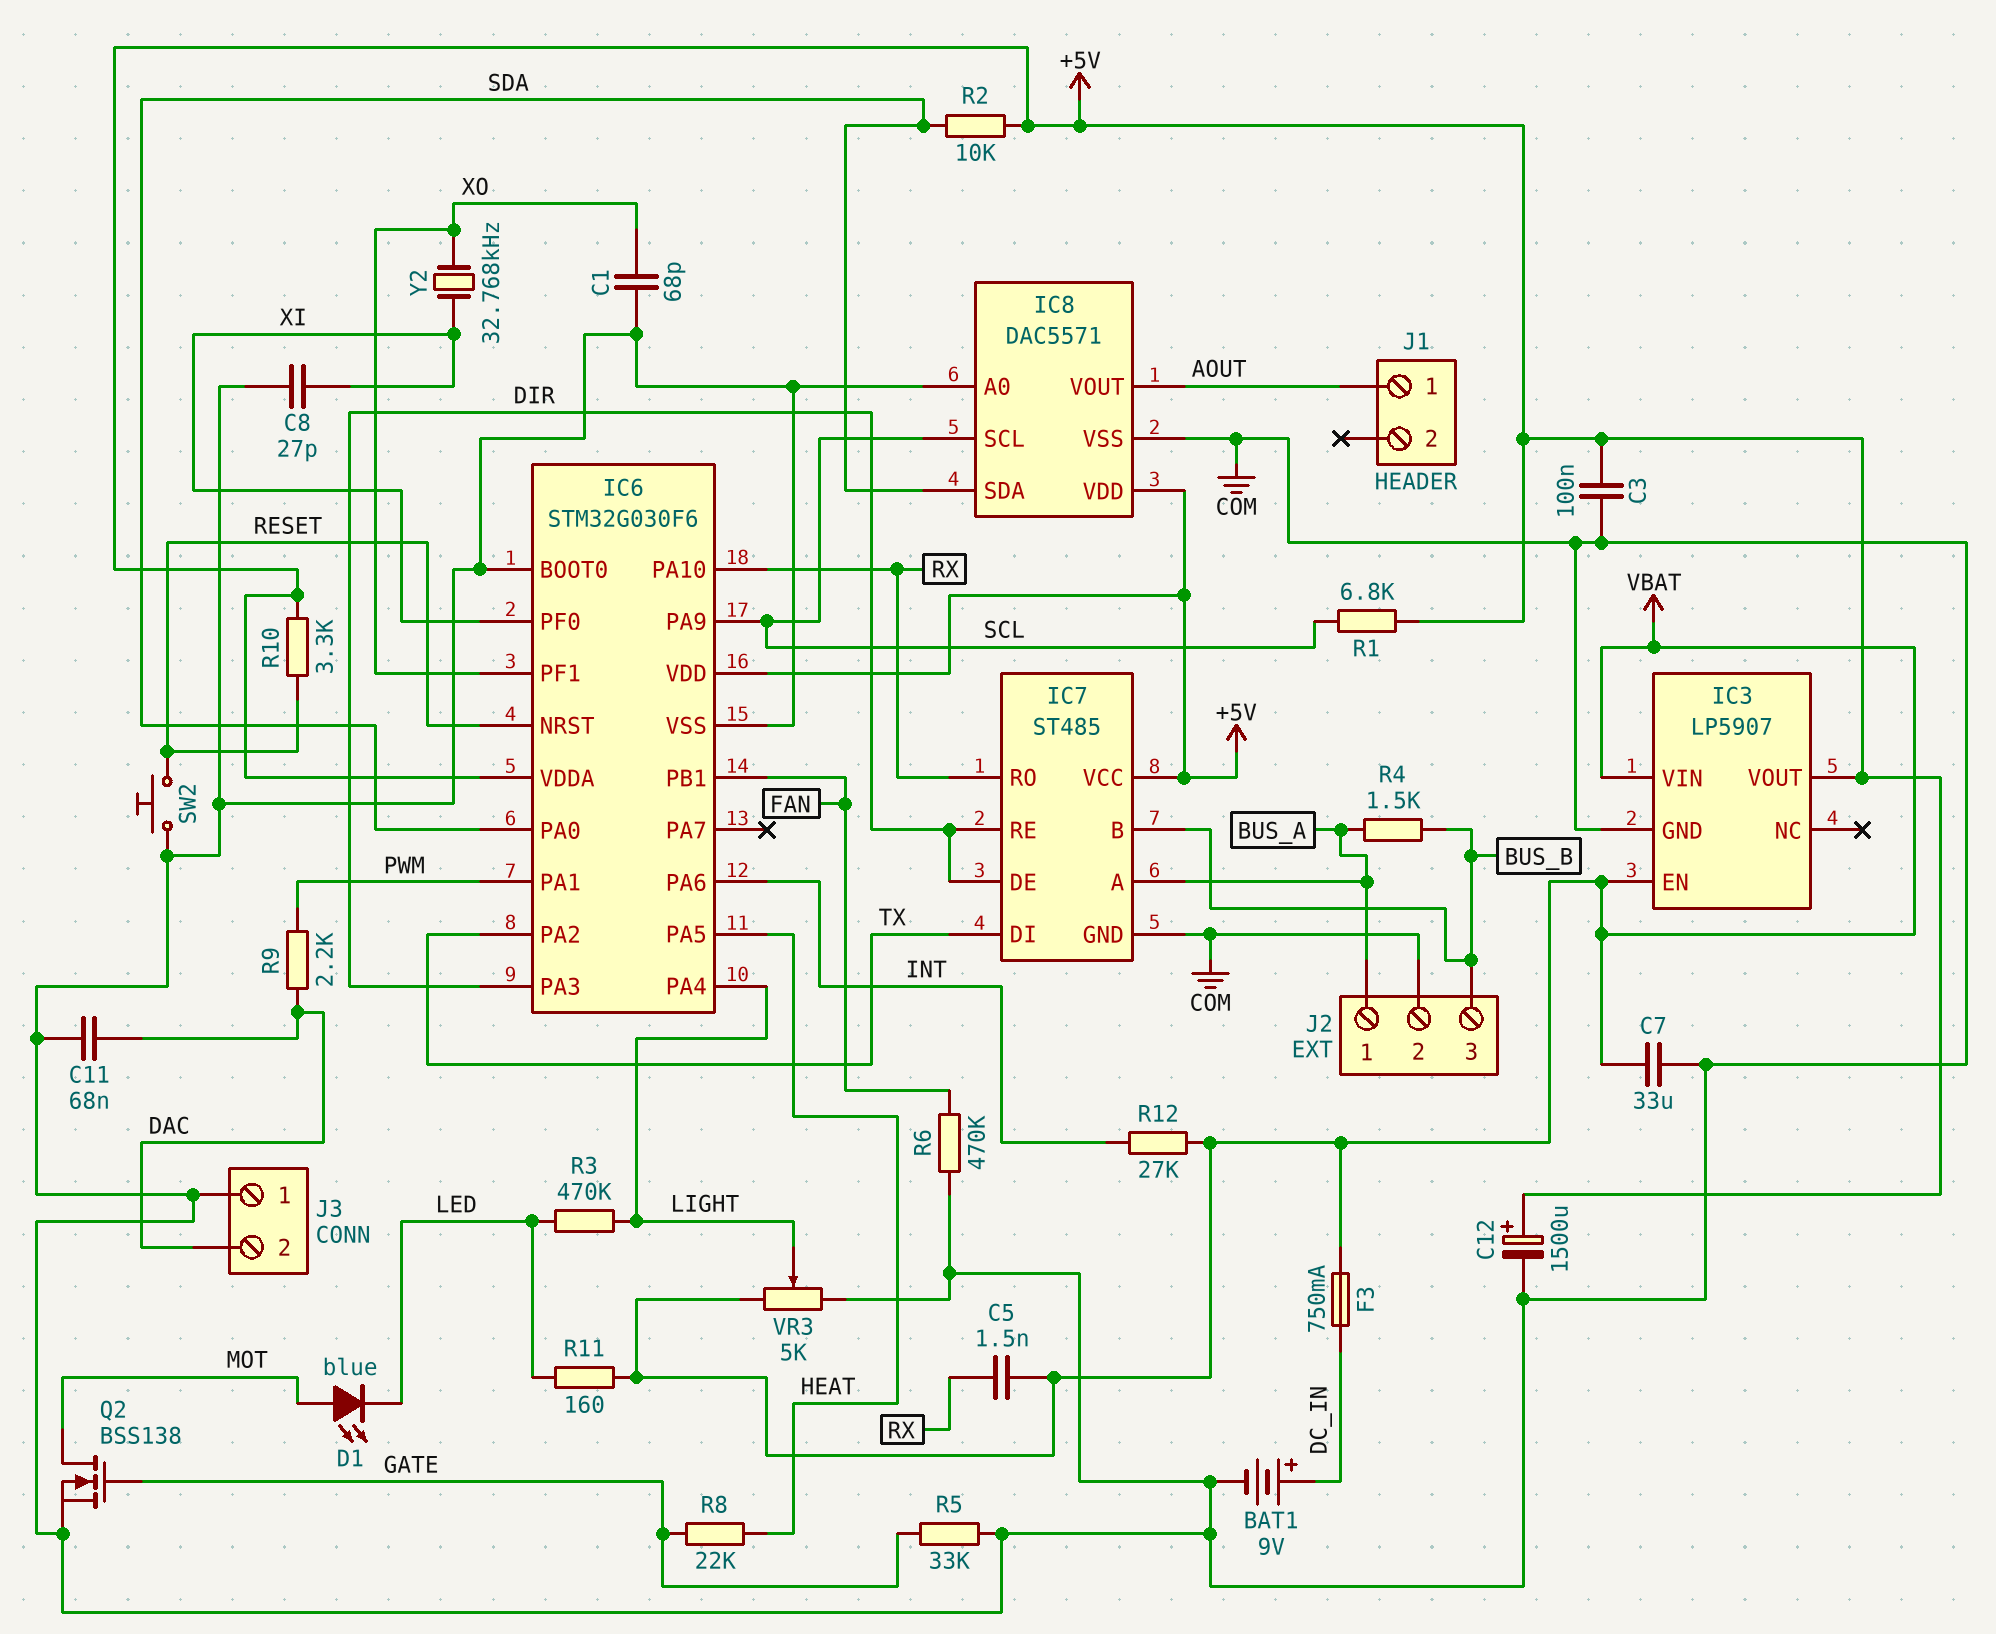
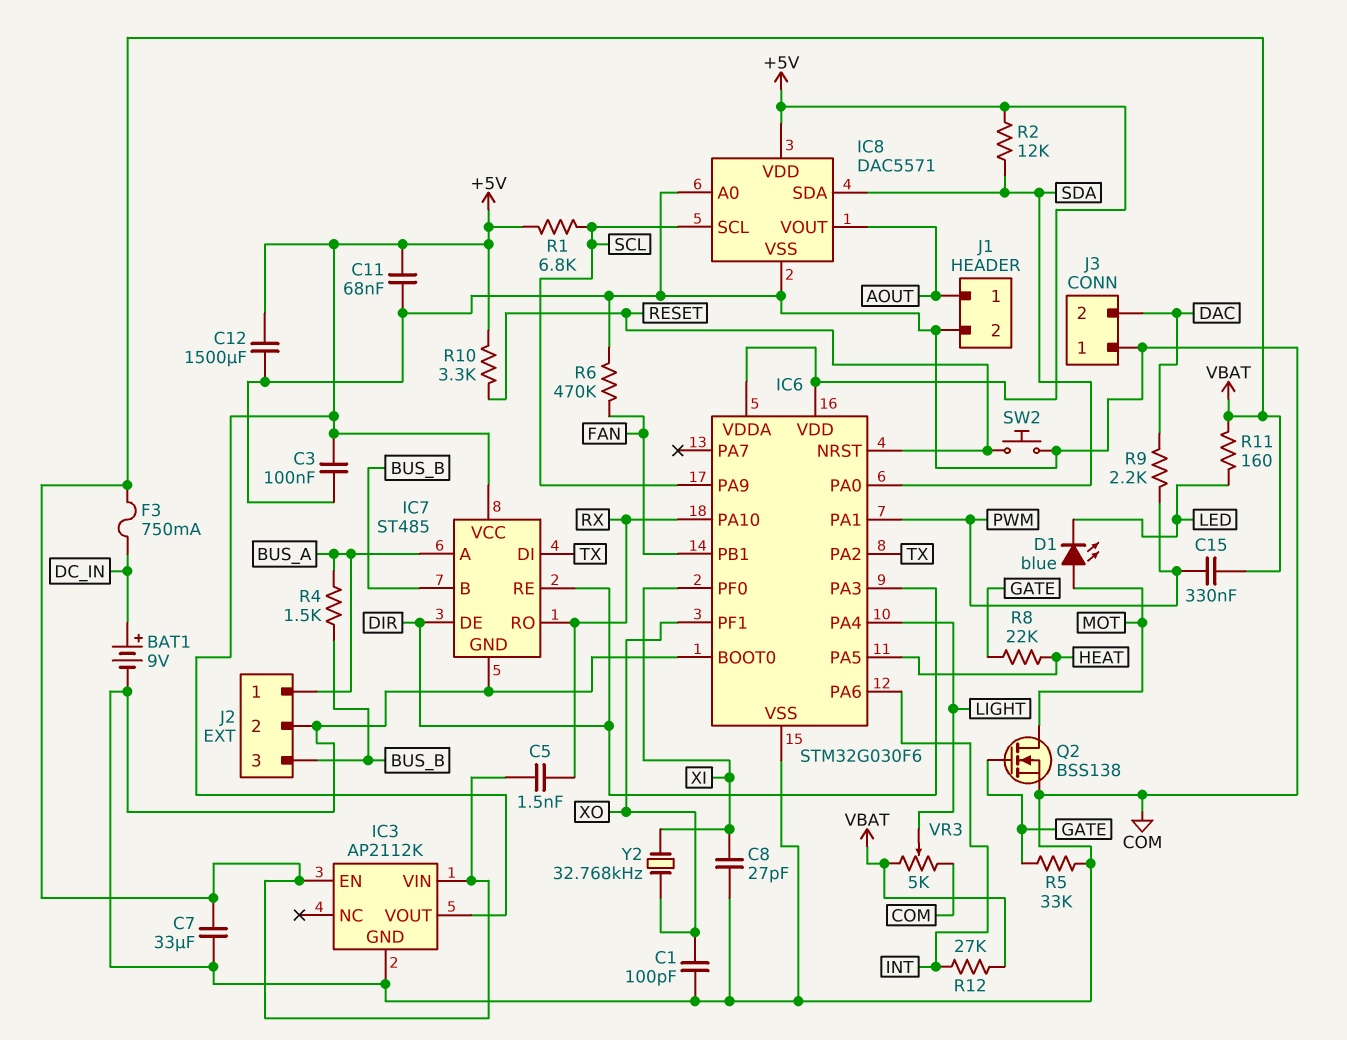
C1: 68pF (COM, XO) -> 100pF (COM, XO)
C11: 68nF (COM, DAC) -> 68nF (+5V, COM)
C12: 1500uF (plus +5V, minus COM) -> 1500uF (+5V, COM)
C15: none -> 330nF (PWM, VBAT)
IC3: LP5907 -> AP2112K
J1 pin 2: none -> COM
R2: 10k (+5V, SDA) -> 12k (+5V, SDA)
R3: 470k (LED, LIGHT) -> none

